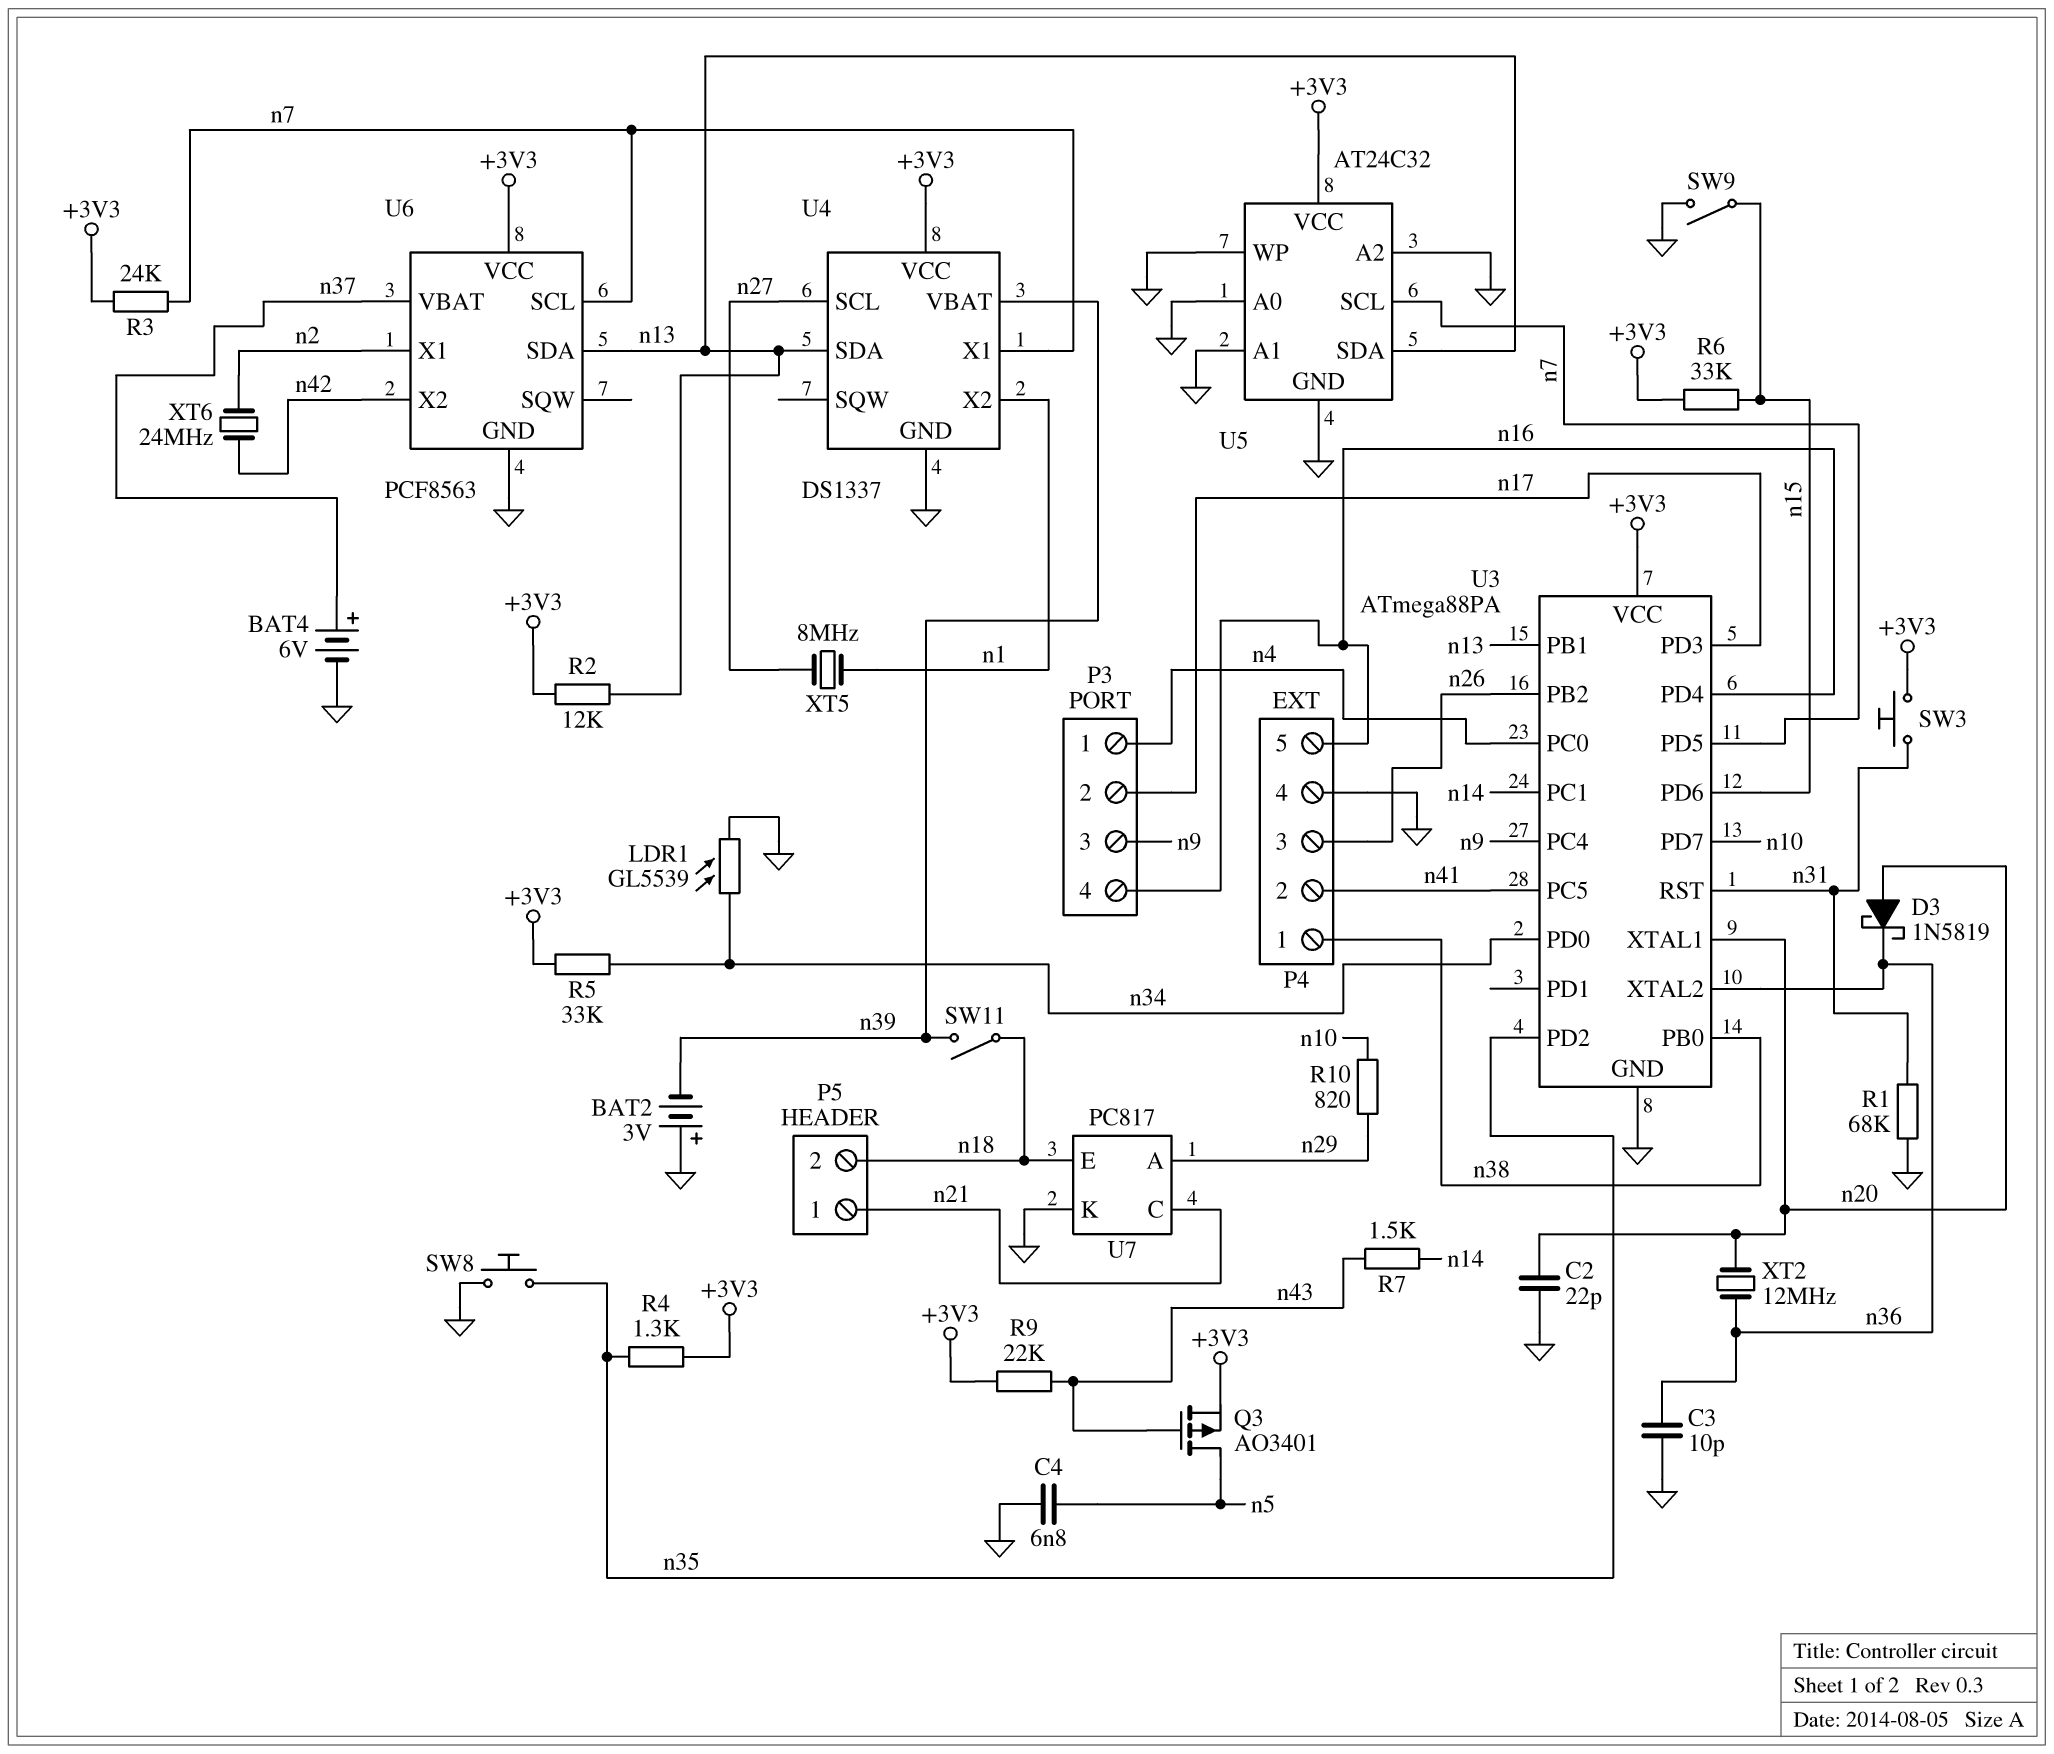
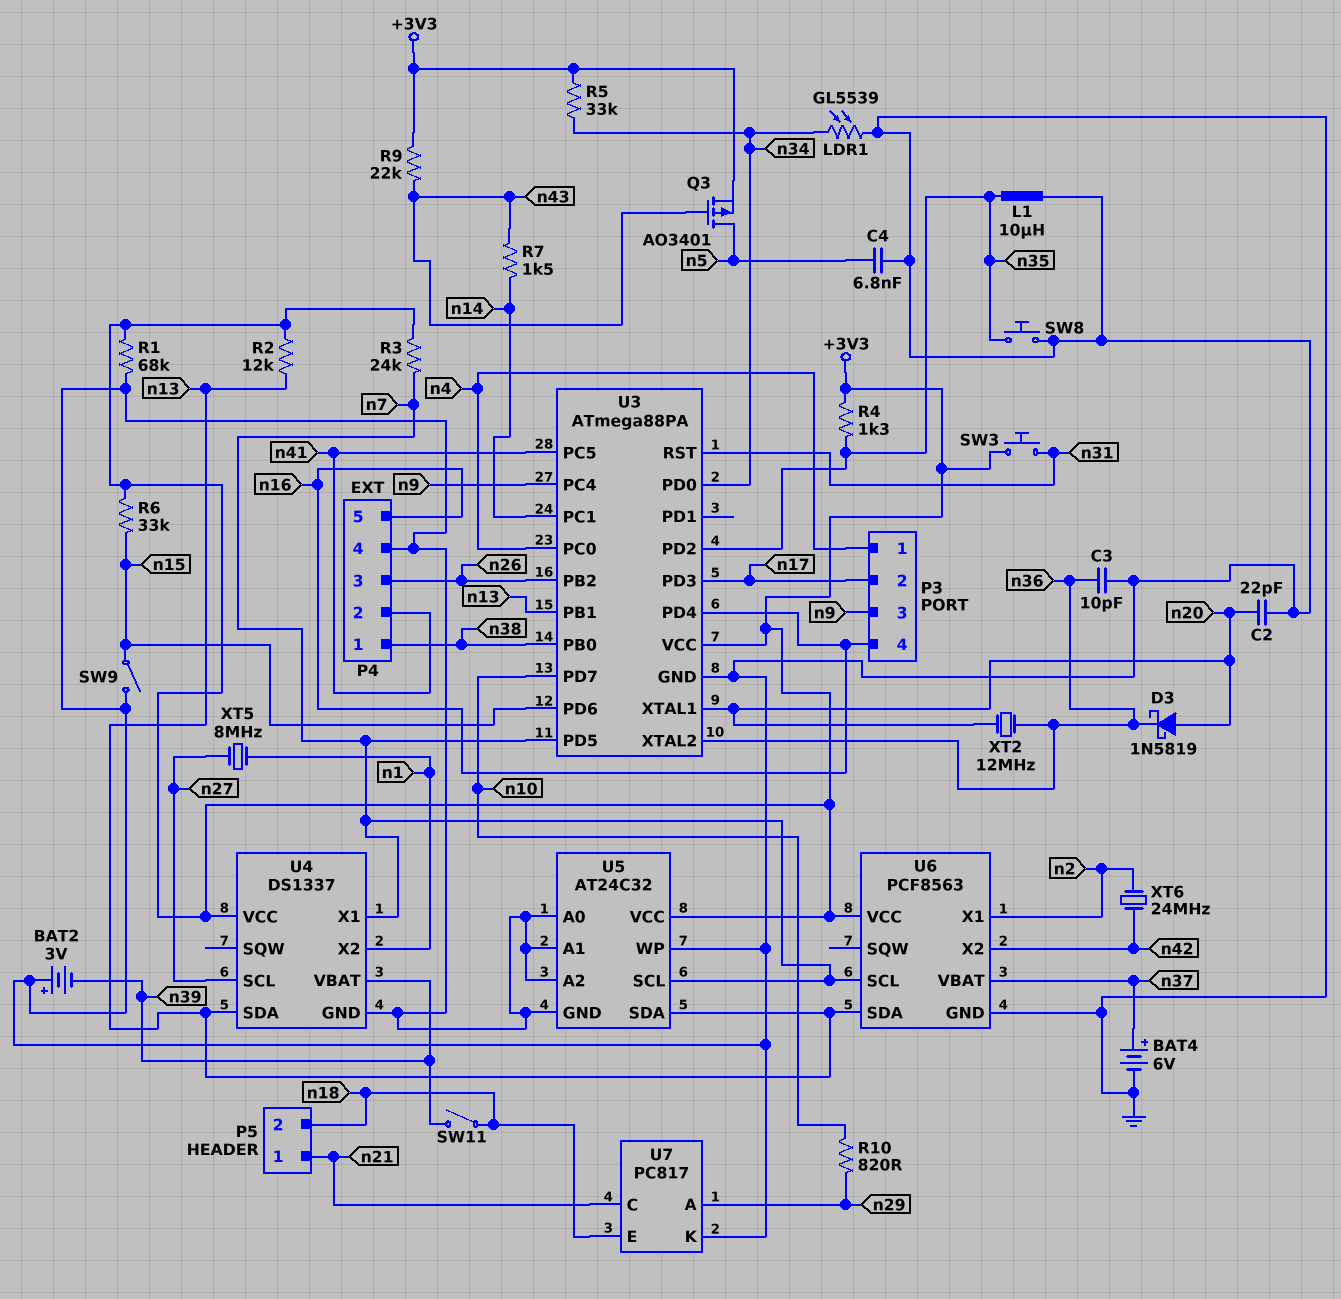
L1: none -> 10uH (GND, n35)
R1: 68k (GND, n31) -> 68k (+3V3, GND)

